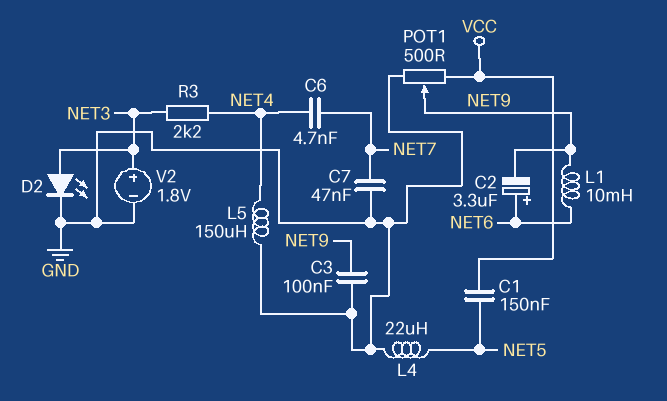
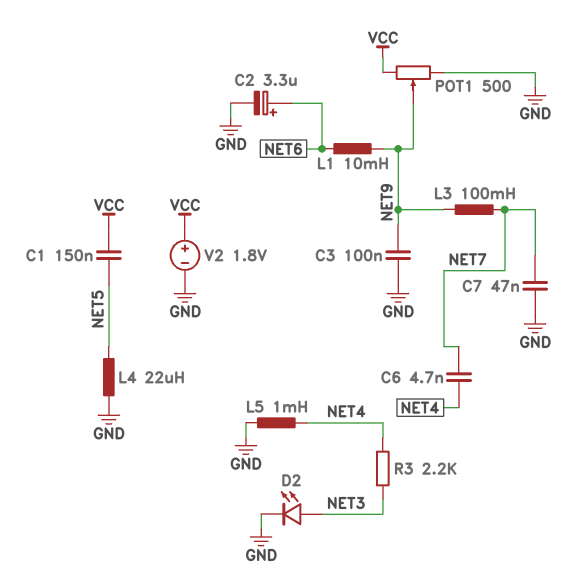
C2: 3.3uF (plus NET6, minus NET9) -> 3.3uF (plus NET6, minus GND)
L3: none -> 100mH (NET7, NET9)
L5: 150uH (GND, NET4) -> 1mH (GND, NET4)
V2: 1.8V (plus NET3, minus GND) -> 1.8V (plus VCC, minus GND)

